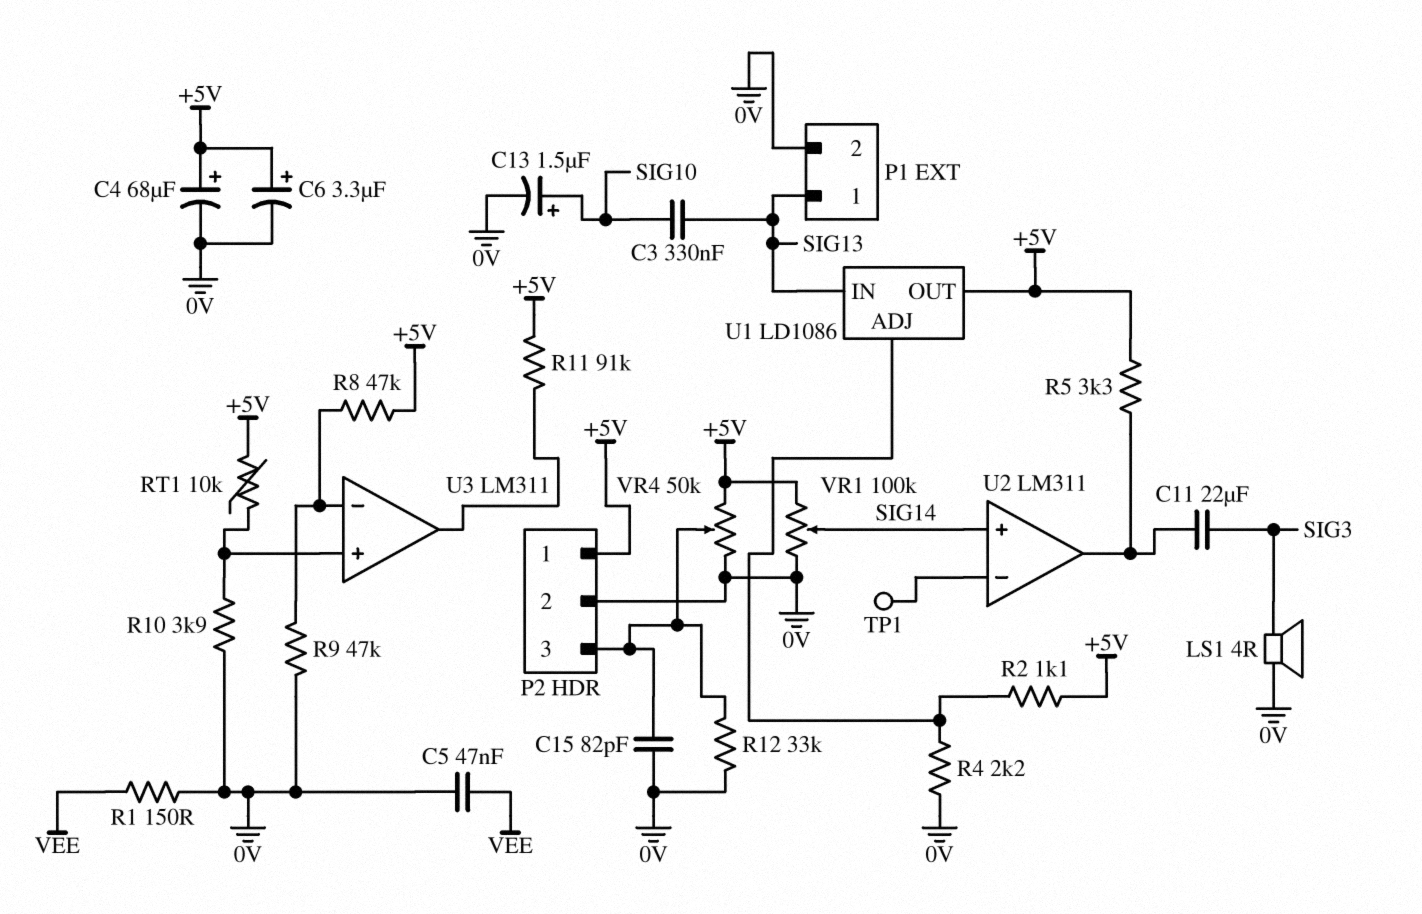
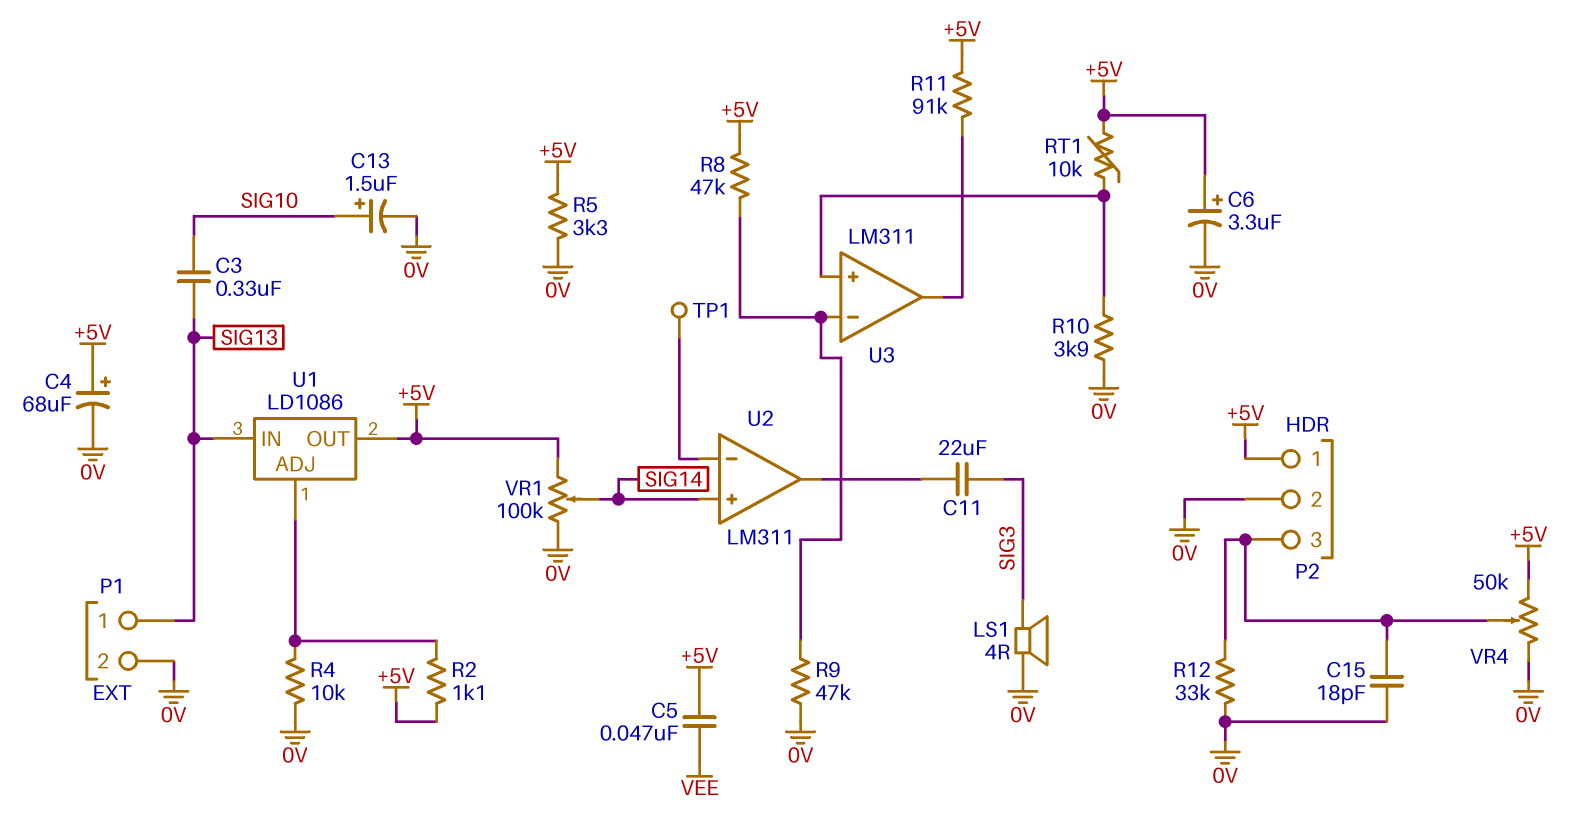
C5: 47nF (0V, VEE) -> 47nF (+5V, VEE)
C15: 82pF (0V, P2/3) -> 18pF (0V, P2/3)
R1: 150 (0V, VEE) -> none
R4: 2.2k (0V, U1/ADJ) -> 10k (0V, U1/ADJ)
R5: 3.3k (+5V, U2/out) -> 3.3k (+5V, 0V)

